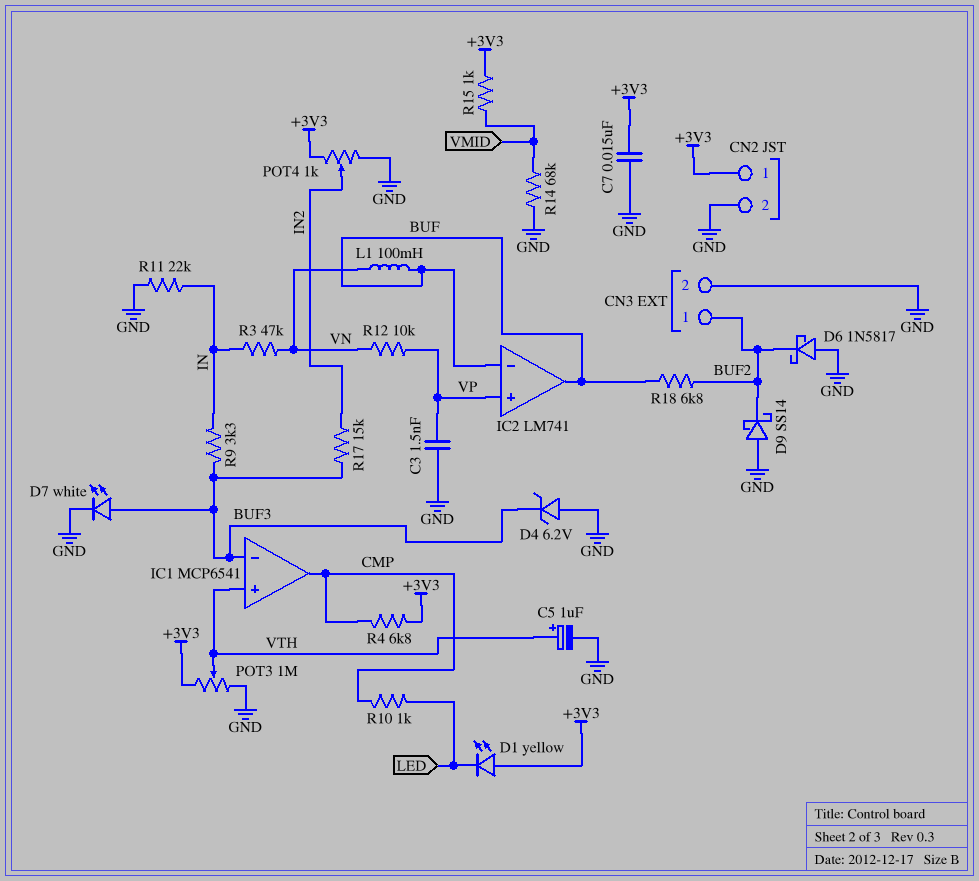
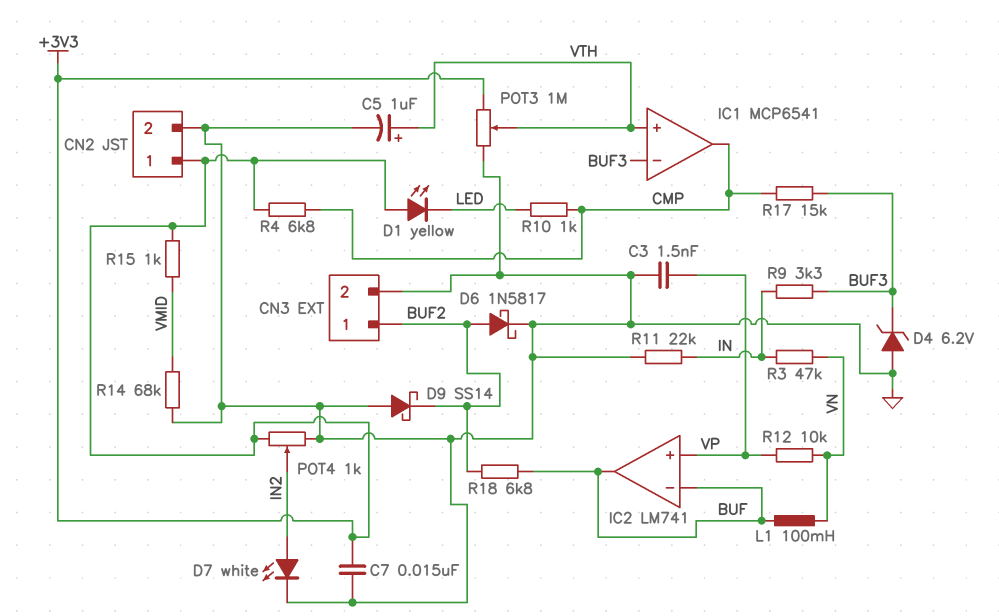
D6: schottky 1N5817 (A GND, K BUF2) -> schottky 1N5817 (A BUF2, K GND)
D7: LED white (A BUF3, K GND) -> LED white (A IN2, K GND)
R17: 15k (BUF3, IN2) -> 15k (BUF3, CMP)

